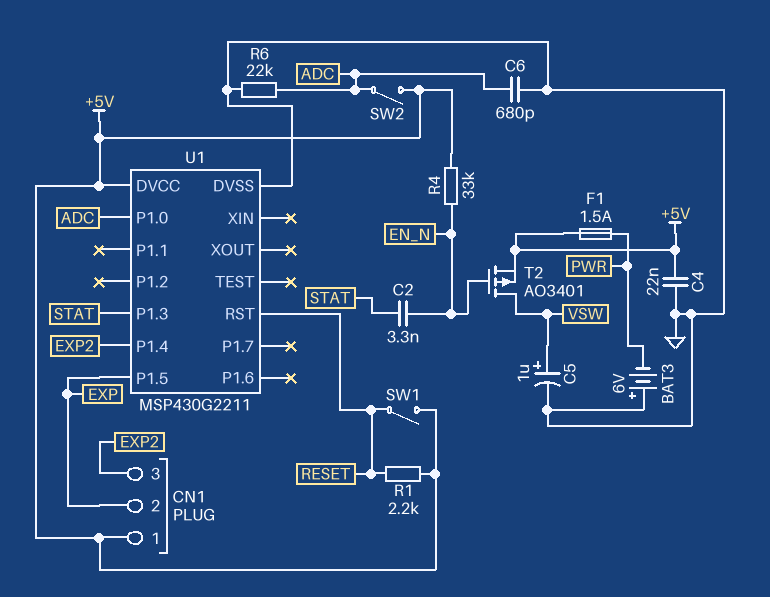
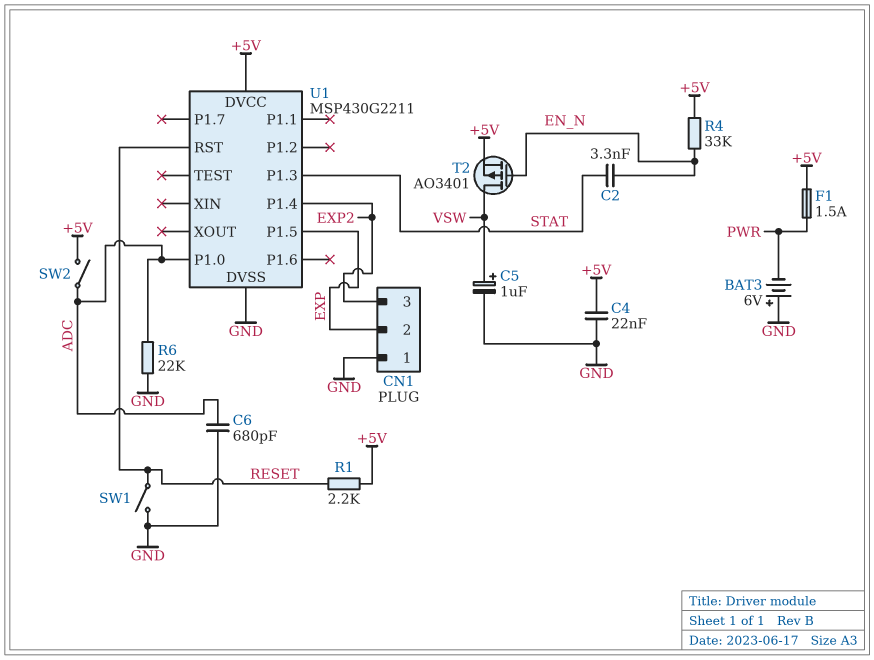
CN1 pin 1: +5V -> GND
SW1: switch (+5V, RESET) -> switch (GND, RESET)

